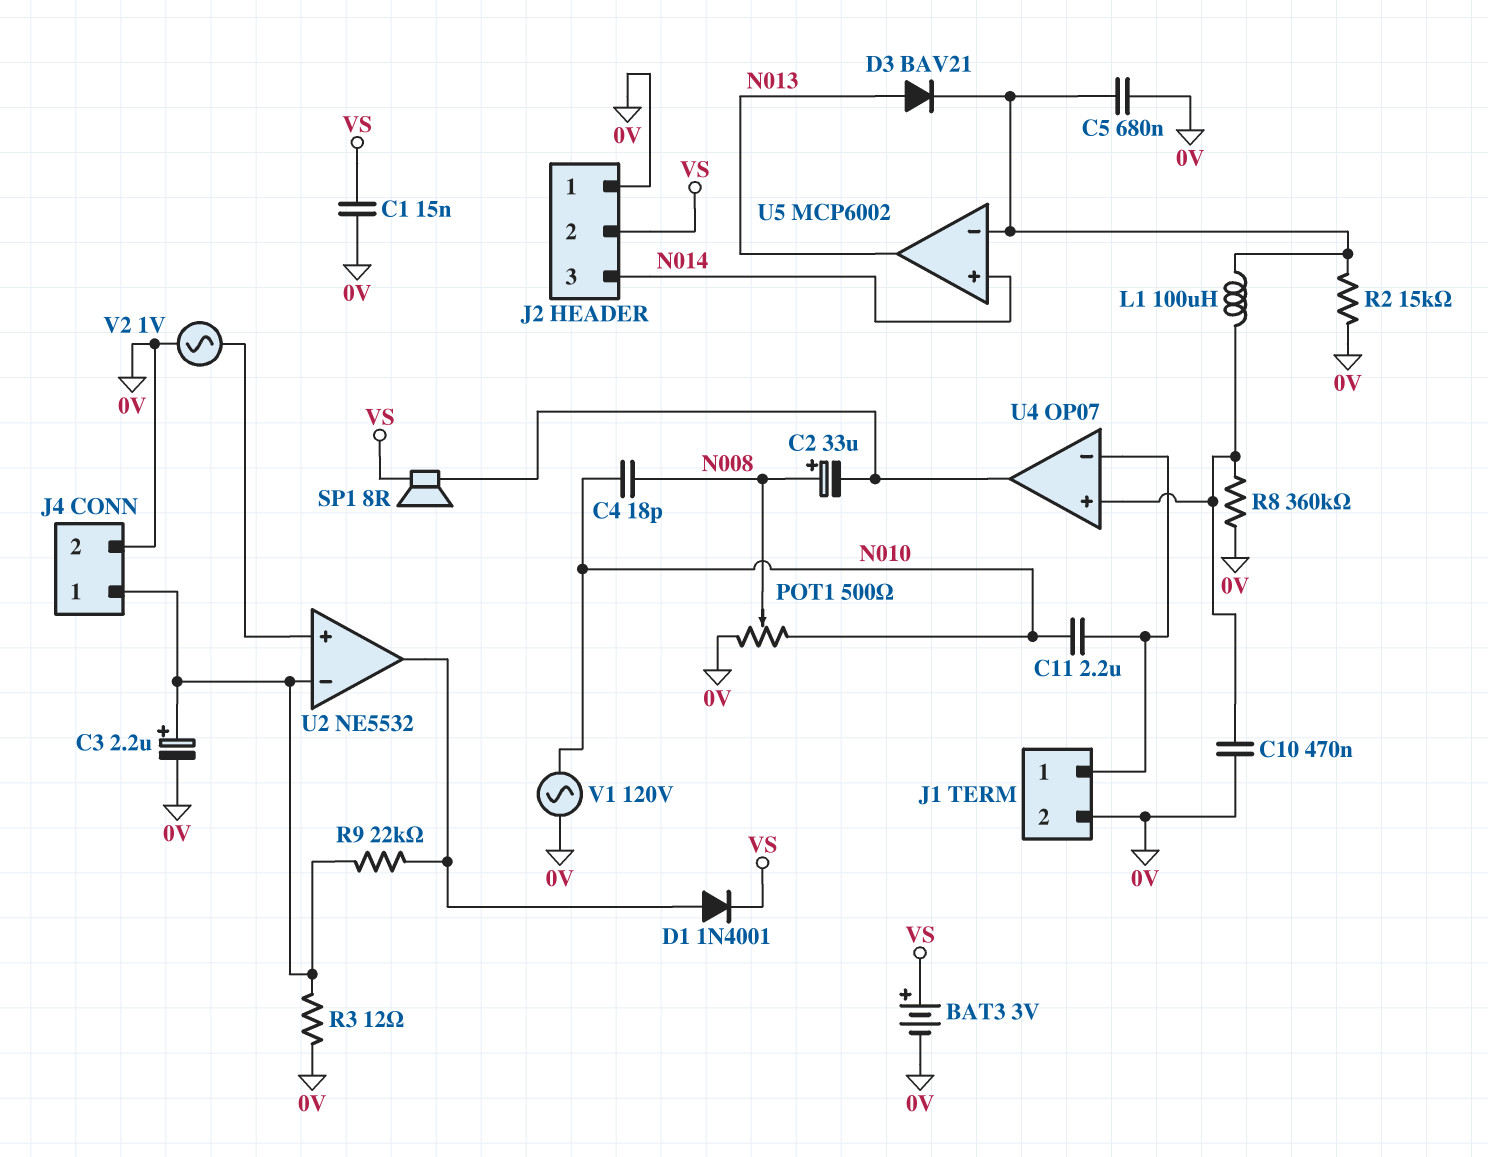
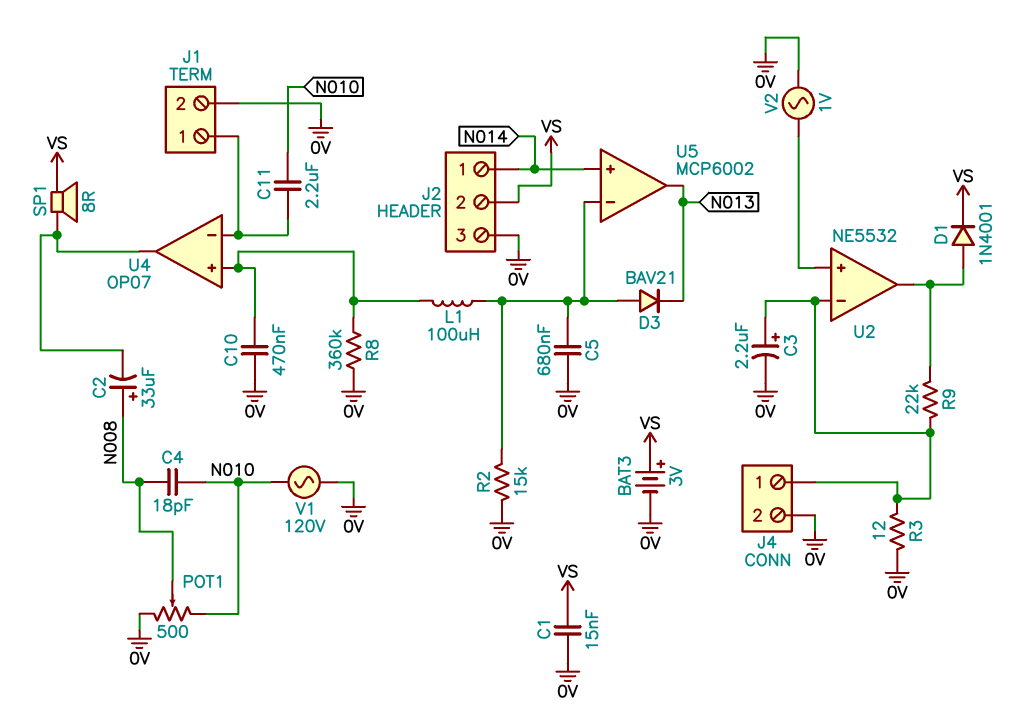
D3: diode BAV21 (A N013, K U5/in-) -> diode BAV21 (A U5/in-, K N013)
J2 pin 1: 0V -> N014
J2 pin 3: N014 -> 0V

